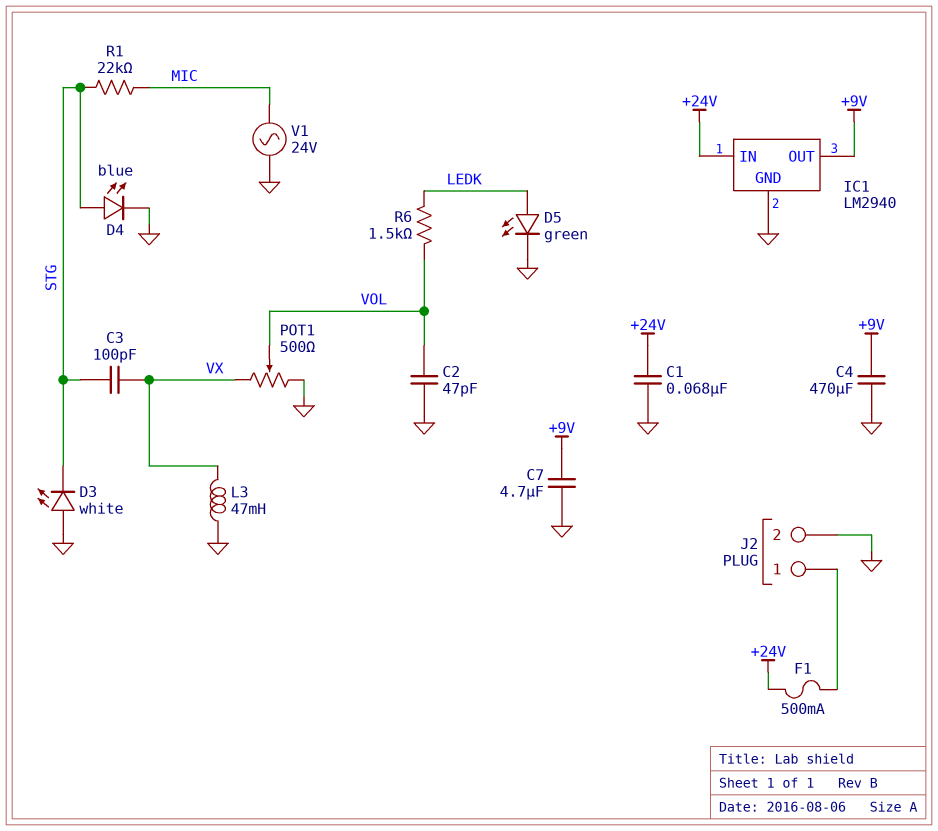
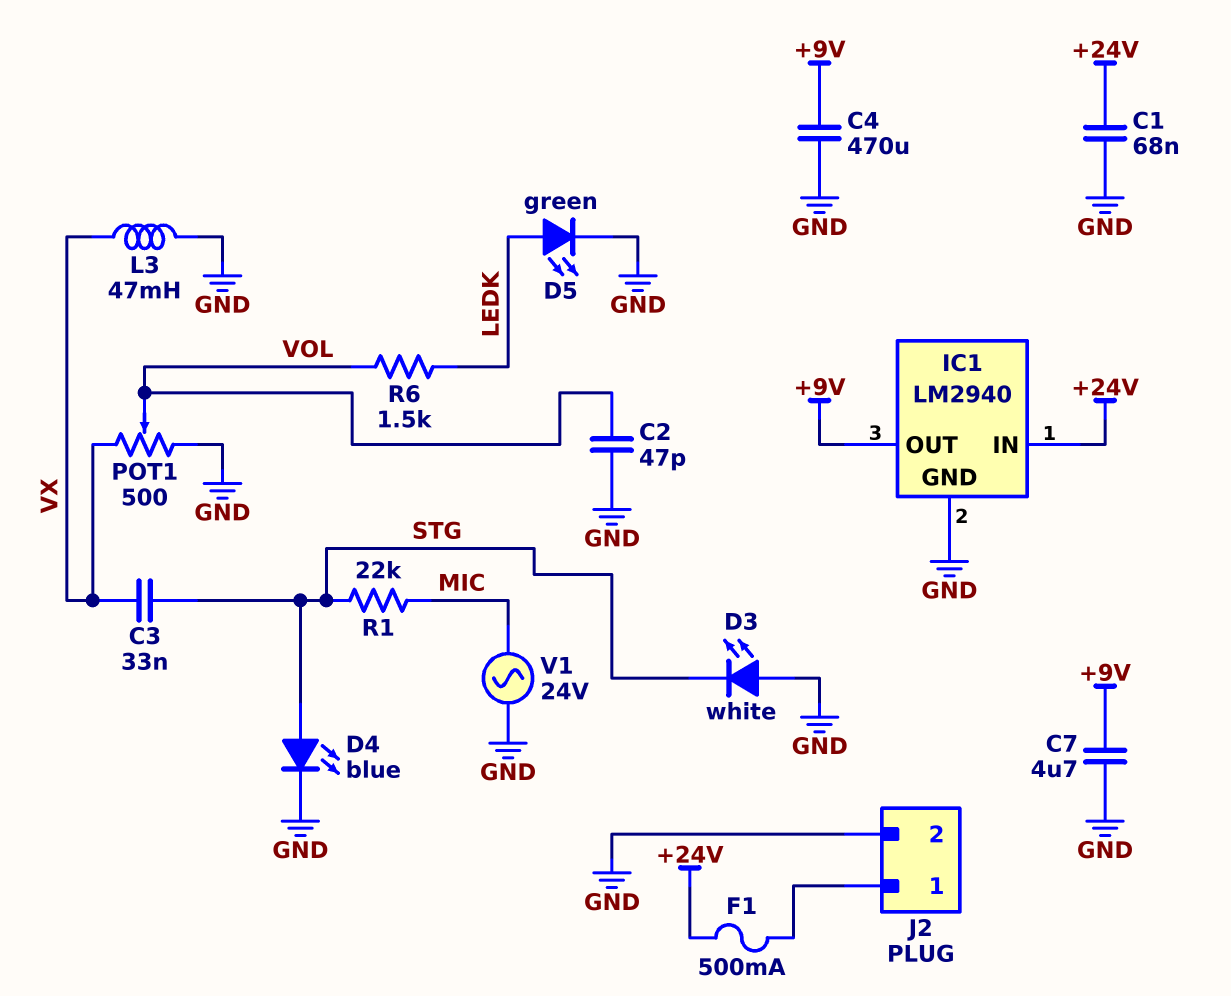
C3: 100pF (STG, VX) -> 33nF (STG, VX)

